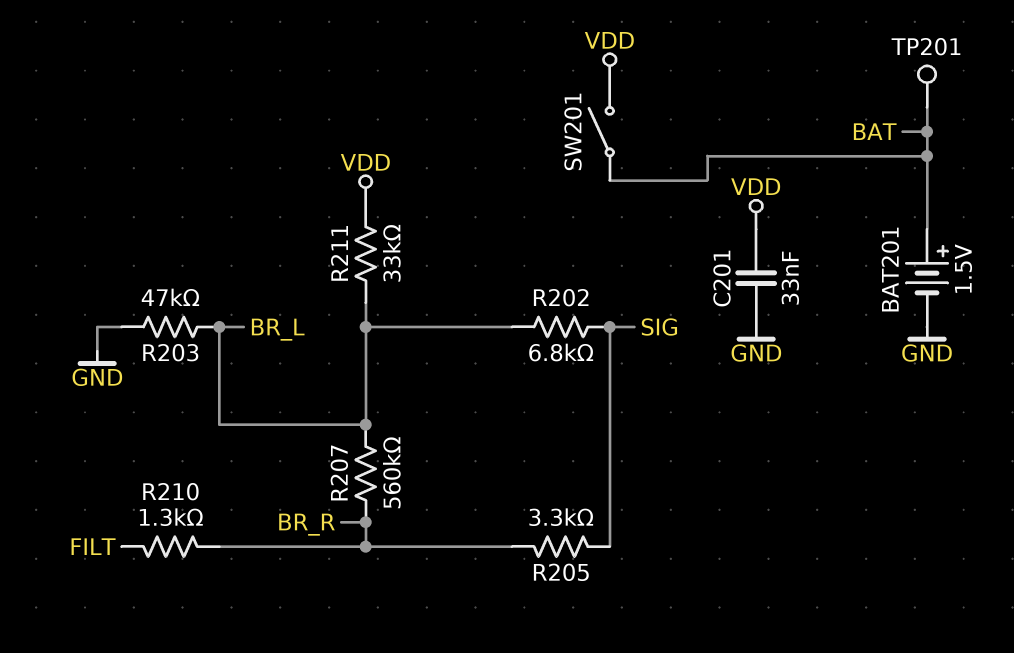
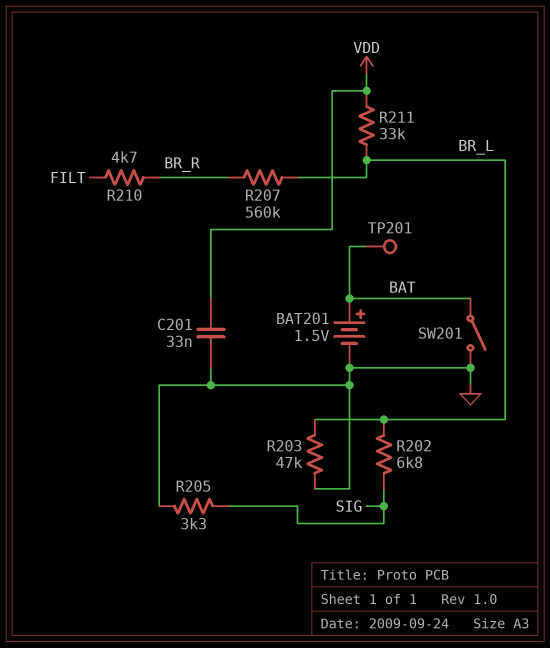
R205: 3.3k (BR_R, SIG) -> 3.3k (GND, SIG)
R210: 1.3k (BR_R, FILT) -> 4.7k (BR_R, FILT)
SW201: switch (BAT, VDD) -> switch (BAT, GND)

